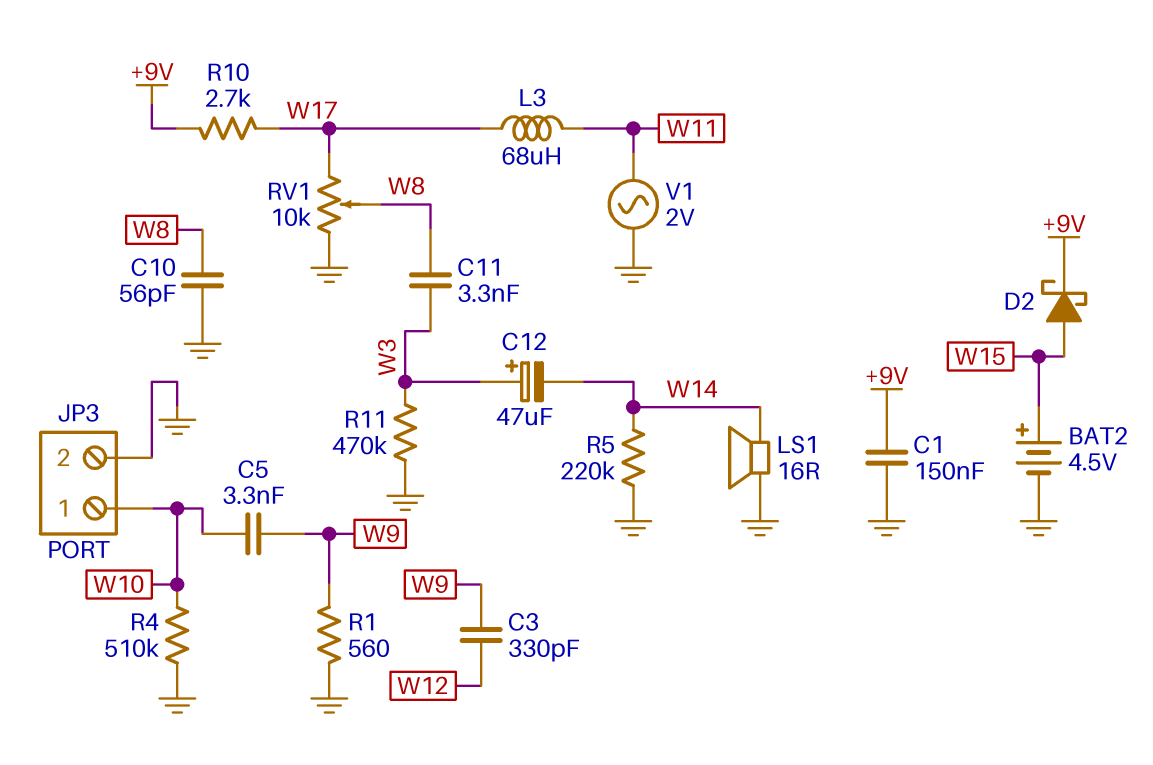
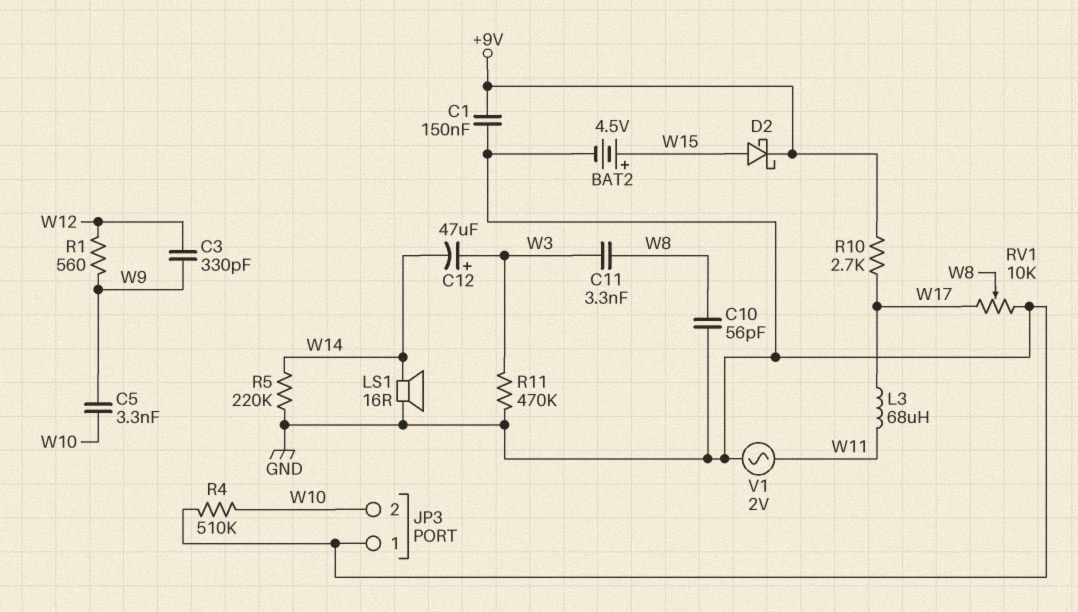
JP3 pin 1: W10 -> GND
JP3 pin 2: GND -> W10
R1: 560 (GND, W9) -> 560 (W9, W12)

